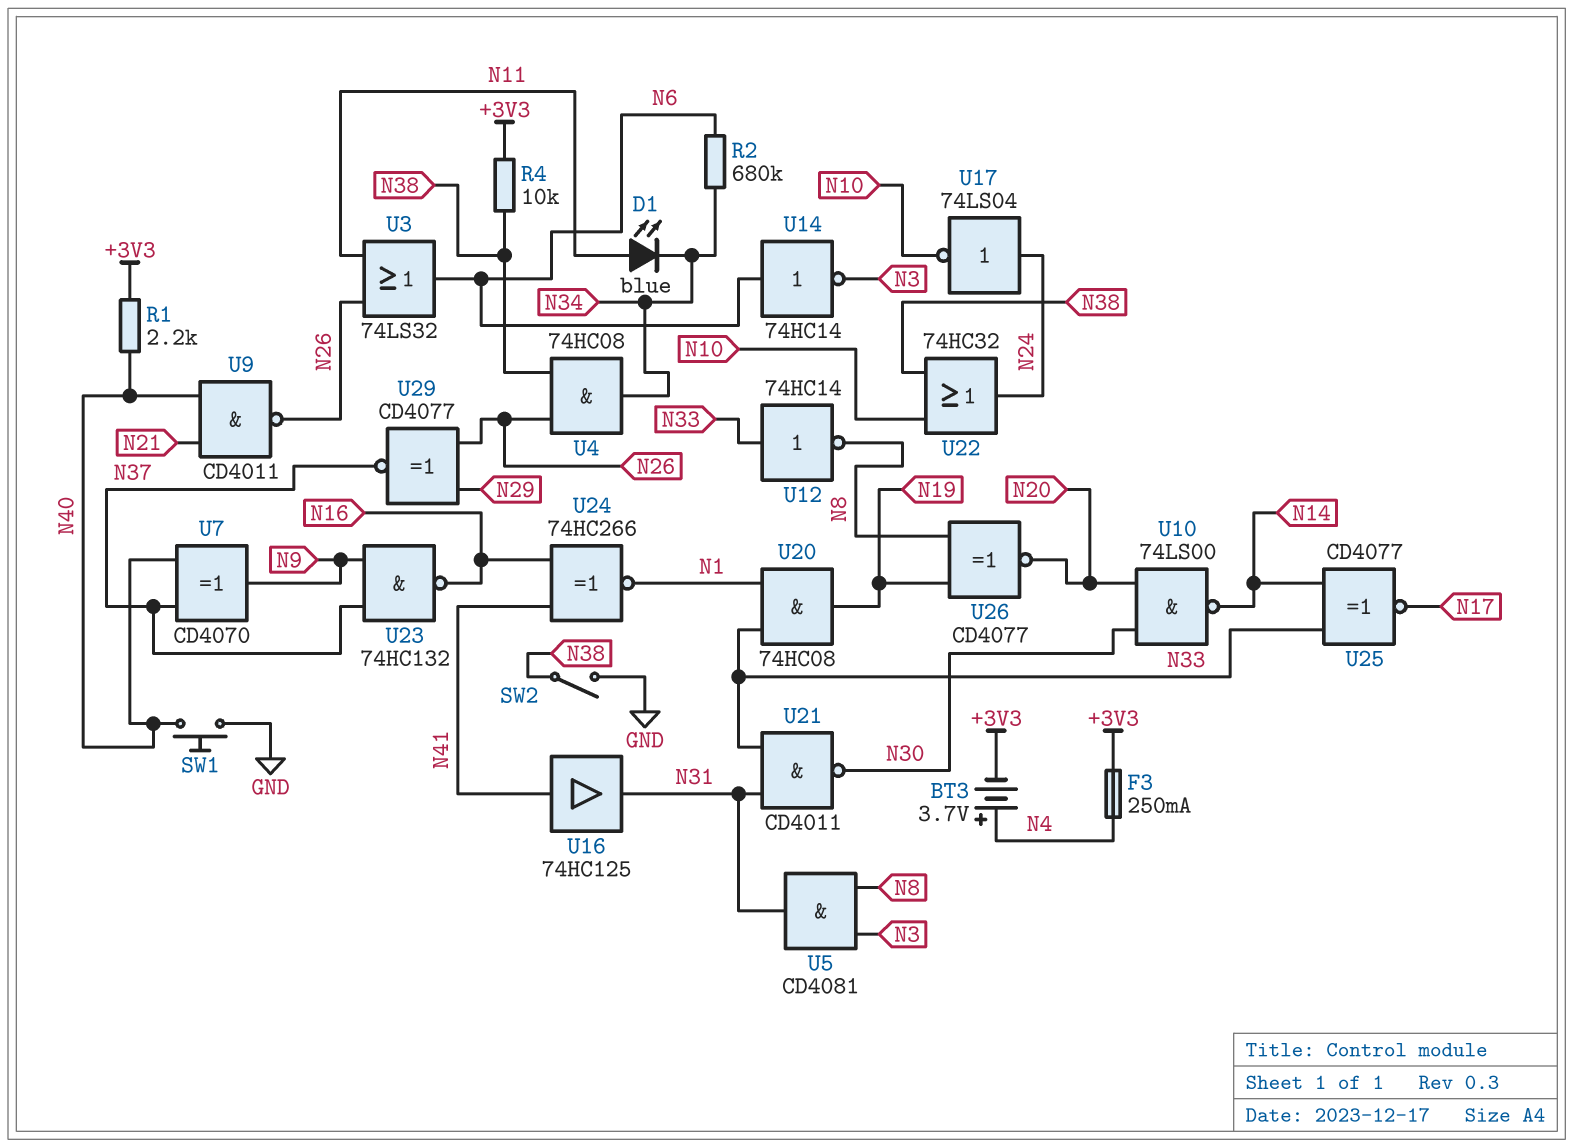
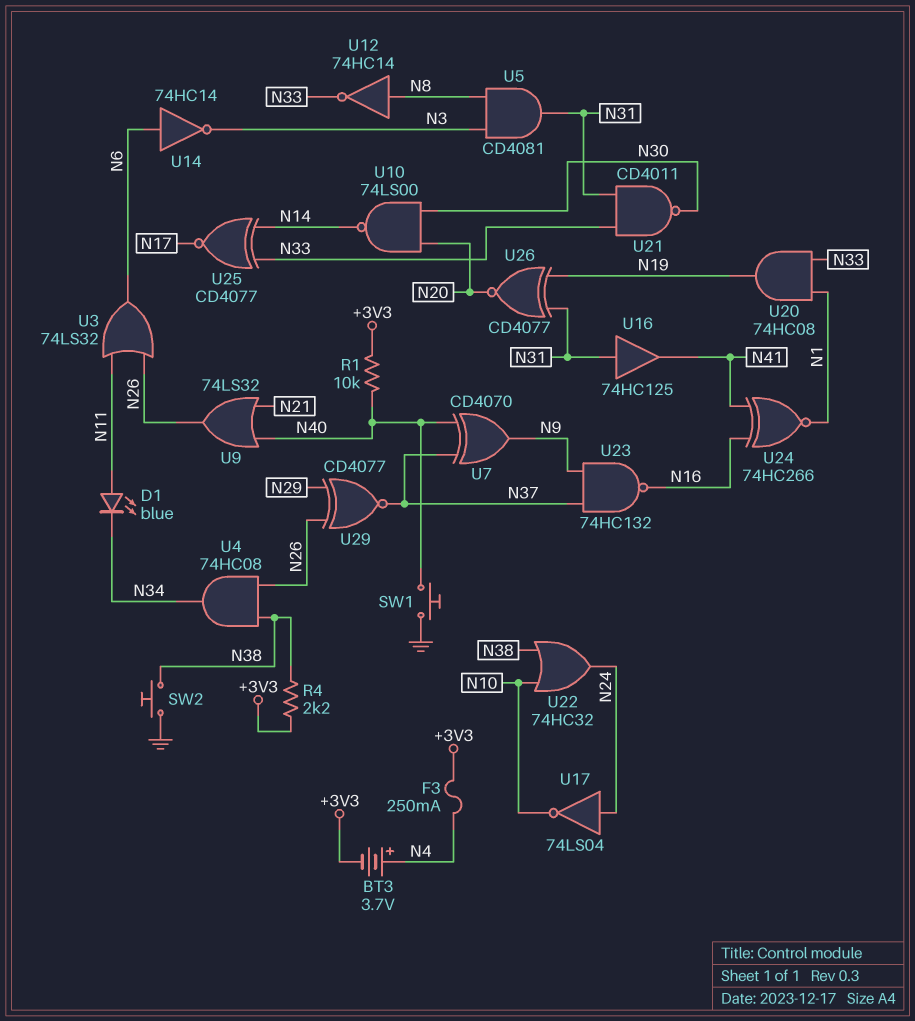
R1: 2.2k (+3V3, N40) -> 10k (+3V3, N40)
R2: 680k (N6, N34) -> none
R4: 10k (+3V3, N38) -> 2.2k (+3V3, N38)
SW2: switch (GND, N38) -> button (GND, N38)
U9: NAND CD4011 (in N21, in N40, out N26) -> OR 74LS32 (in N21, in N40, out N26)
U12: NOT 74HC14 (in N33, out N8) -> NOT 74HC14 (in N8, out N33)
U16: buffer 74HC125 (in N41, out N31) -> buffer 74HC125 (in N31, out N41)
U26: XNOR CD4077 (in N8, in N19, out N20) -> XNOR CD4077 (in N19, in N31, out N20)

